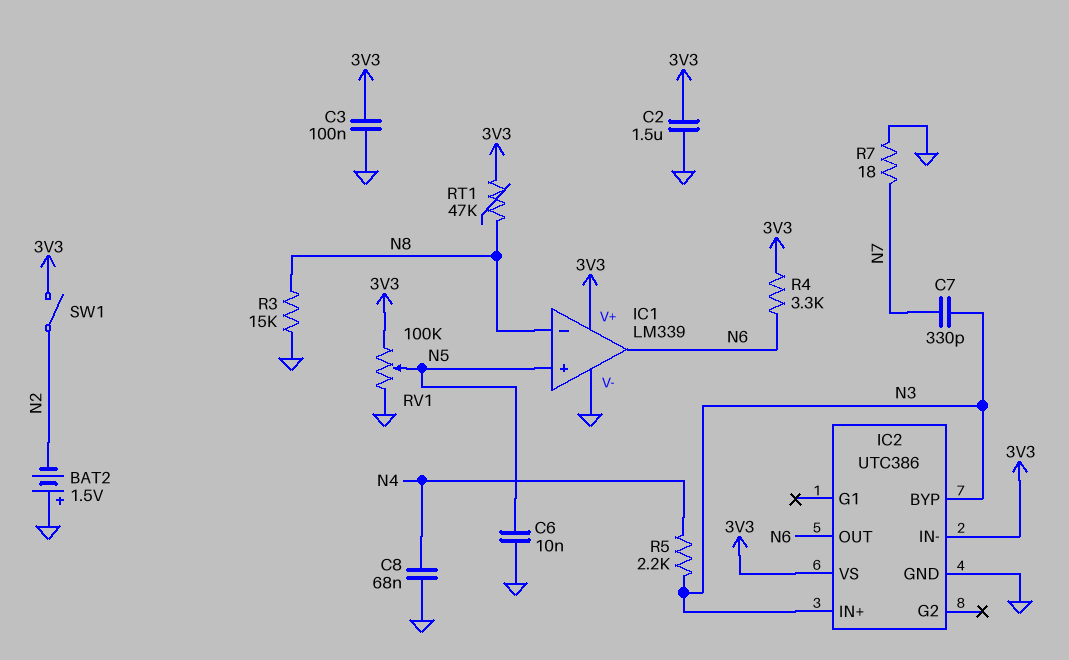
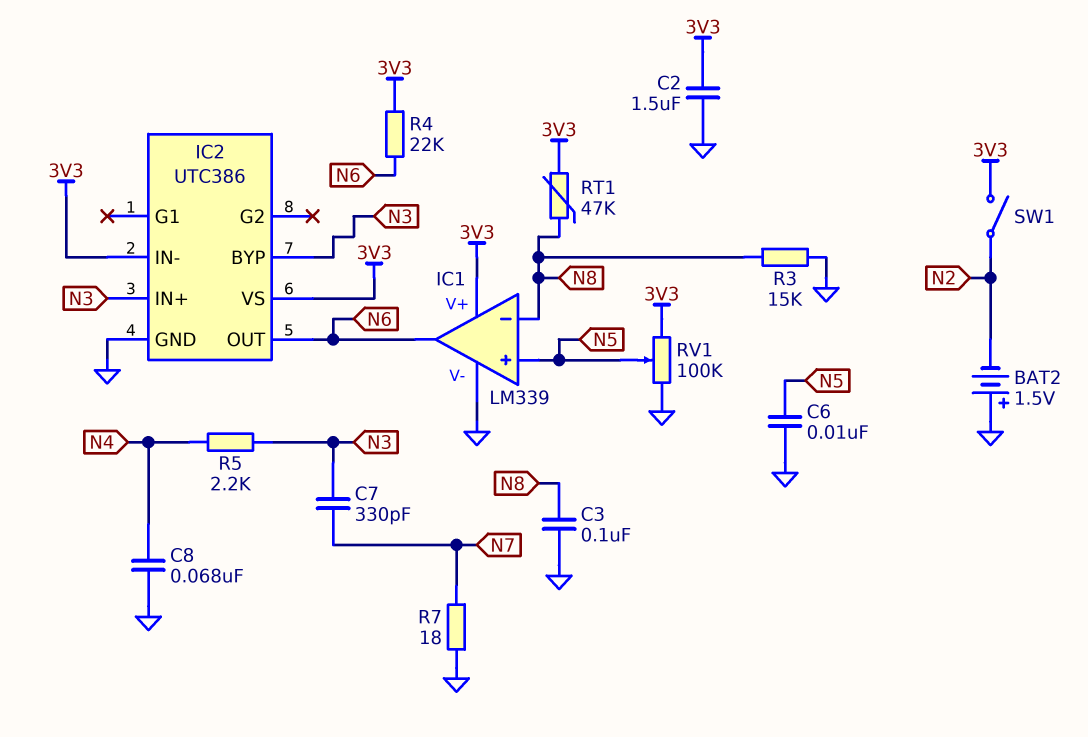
C3: 100nF (3V3, GND) -> 100nF (GND, N8)
R4: 3.3k (3V3, N6) -> 22k (3V3, N6)

